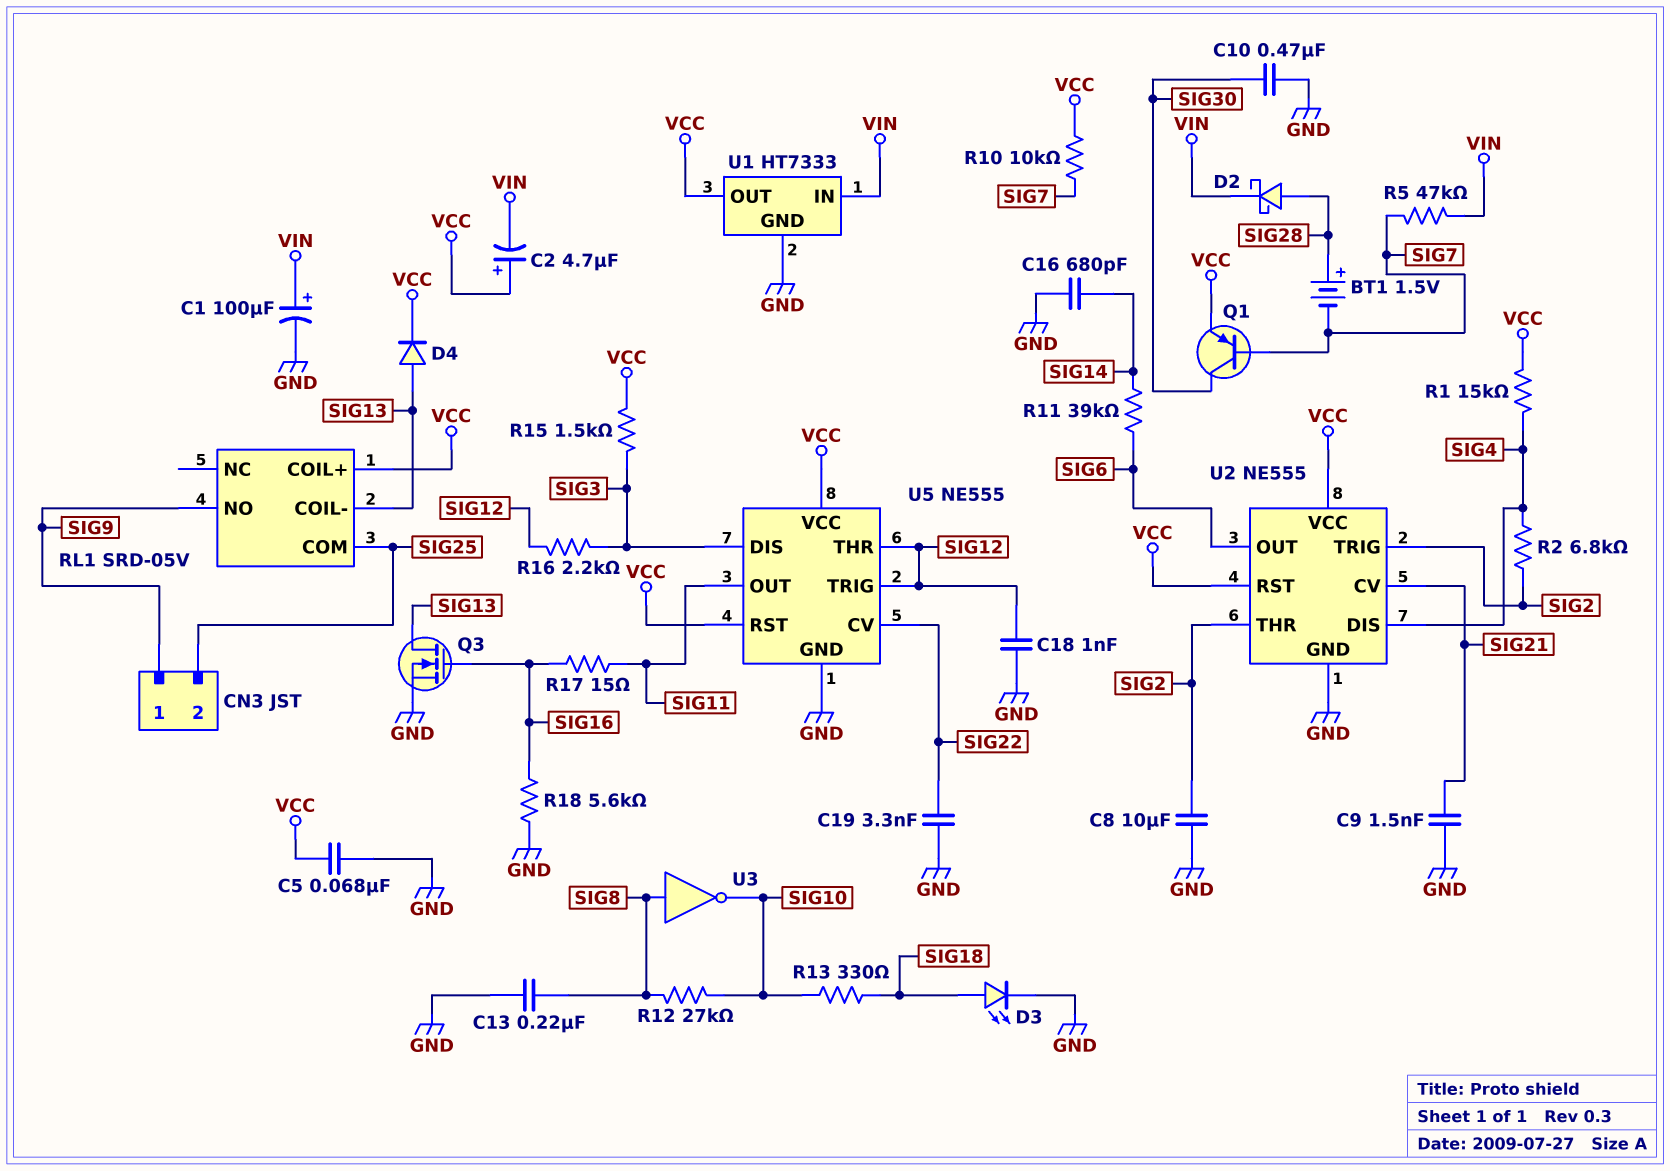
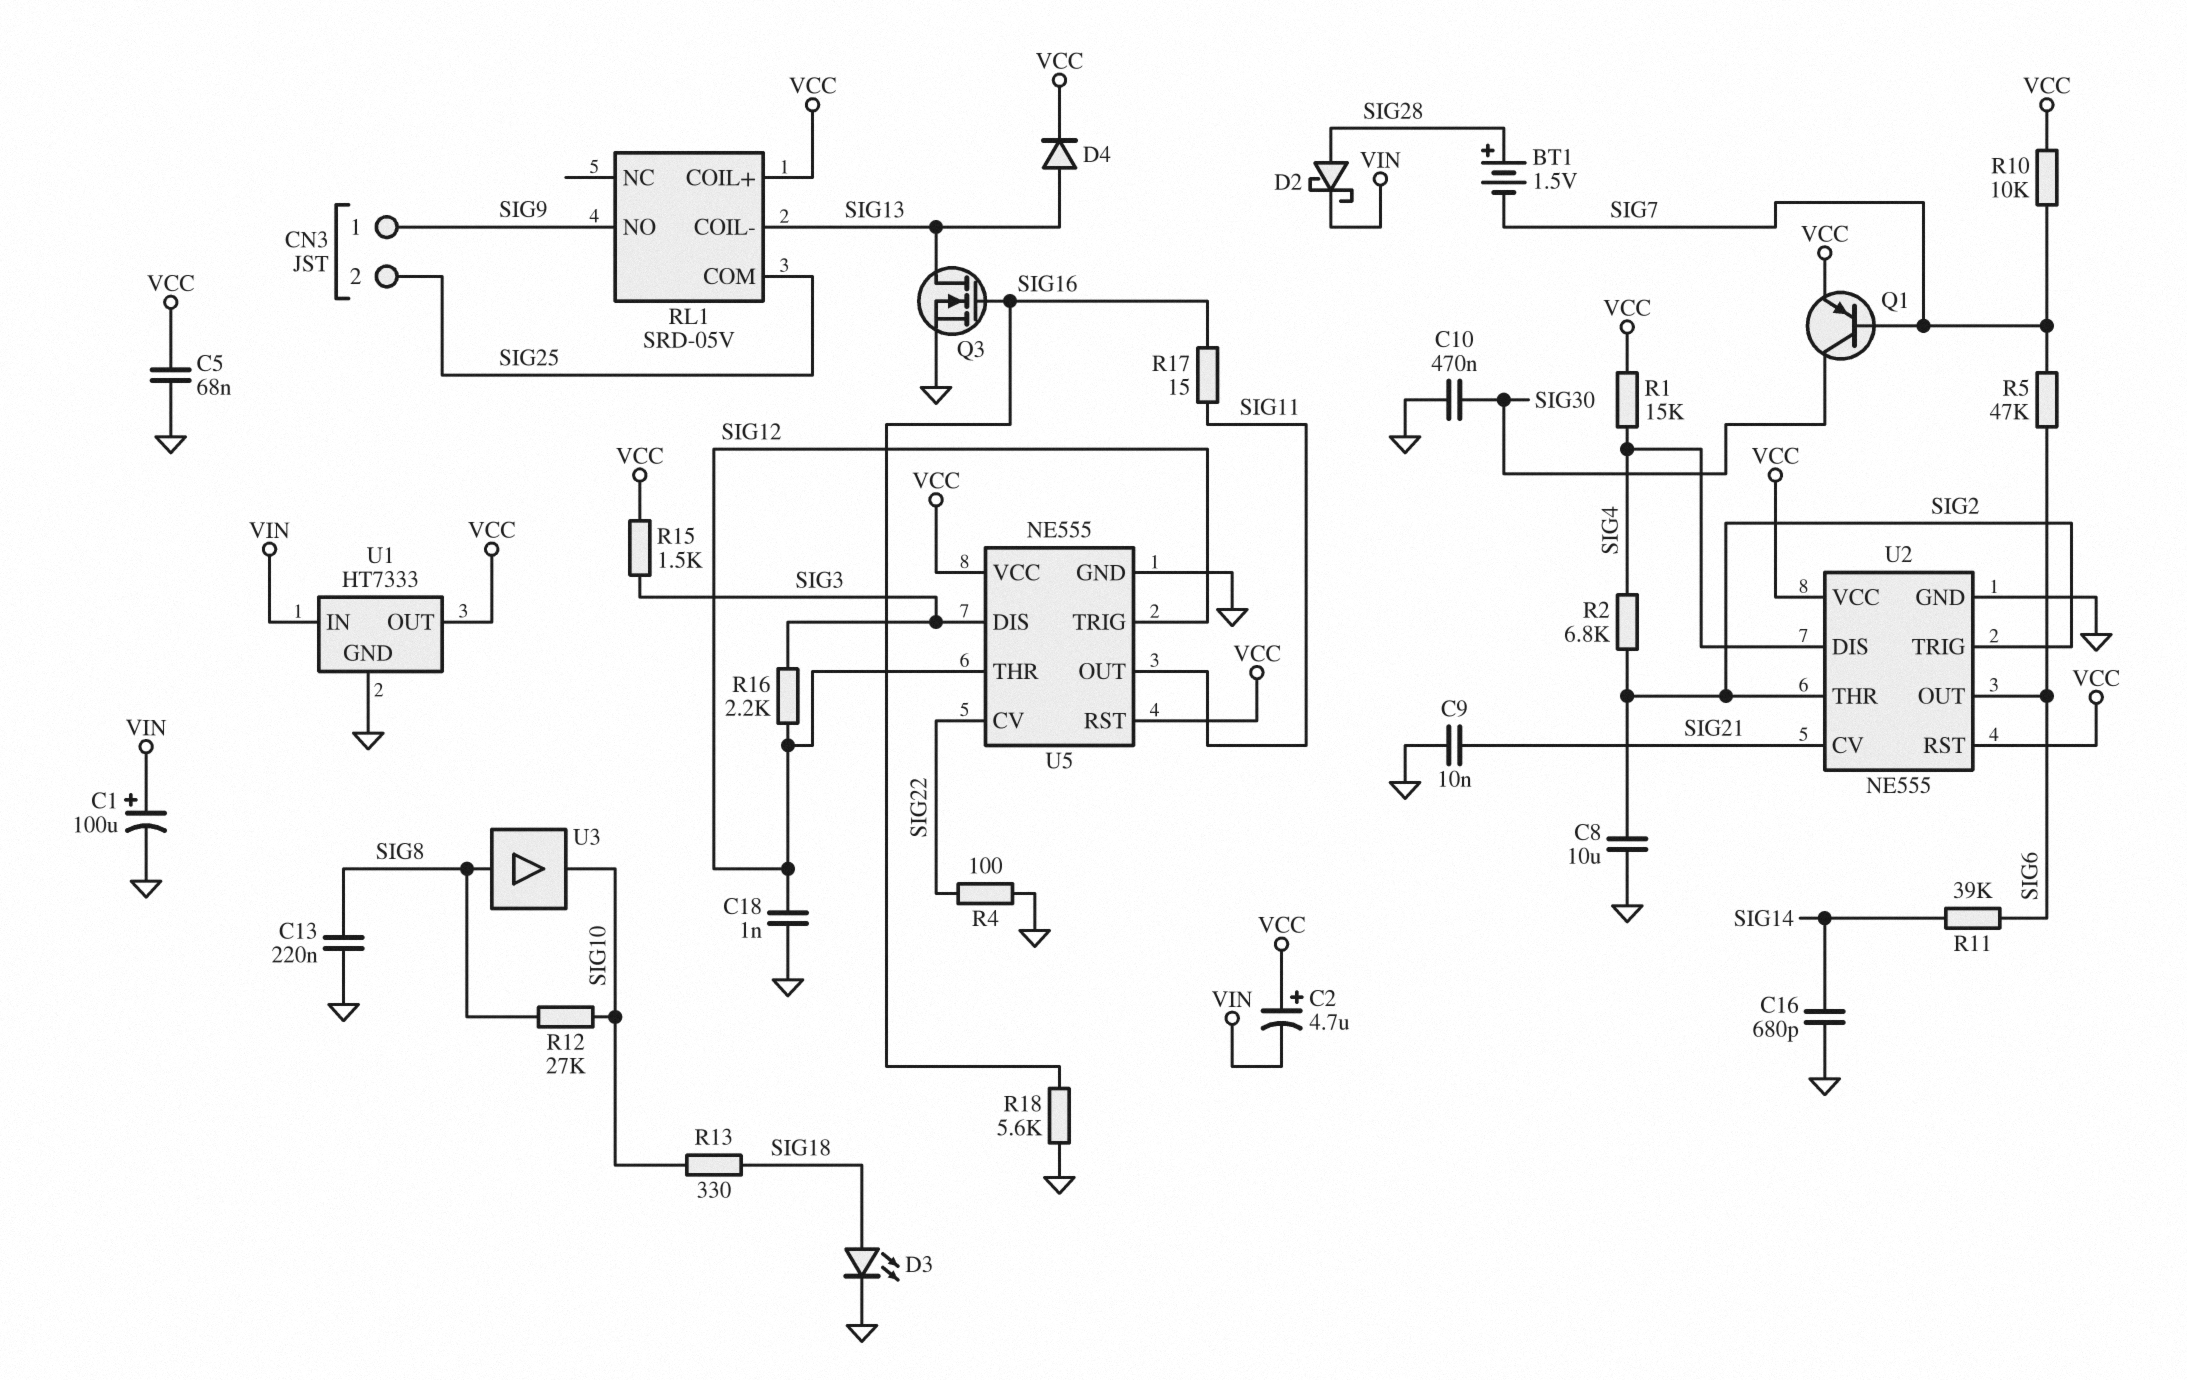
C9: 1.5nF (GND, SIG21) -> 10nF (GND, SIG21)
C19: 3.3nF (GND, SIG22) -> none
R4: none -> 100 (GND, SIG22)
R5: 47k (SIG7, VIN) -> 47k (SIG6, SIG7)
U3: NOT (in SIG8, out SIG10) -> buffer (in SIG8, out SIG10)

